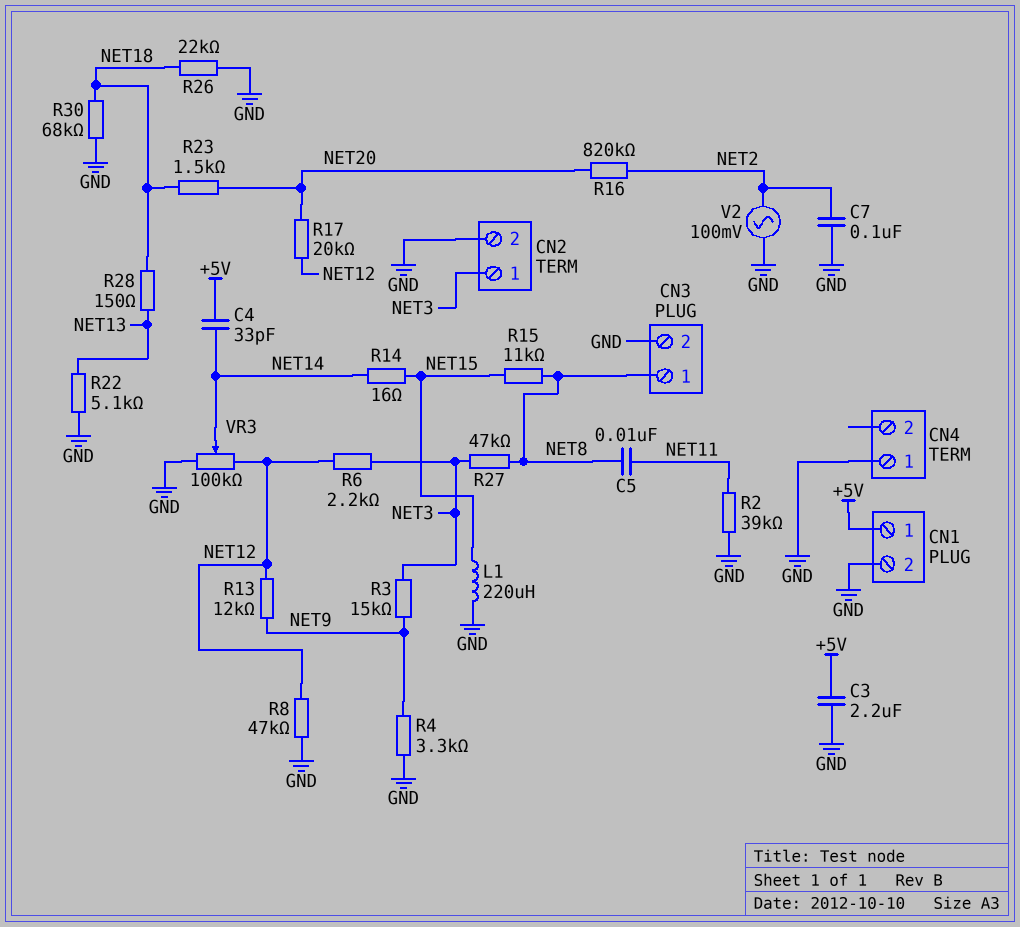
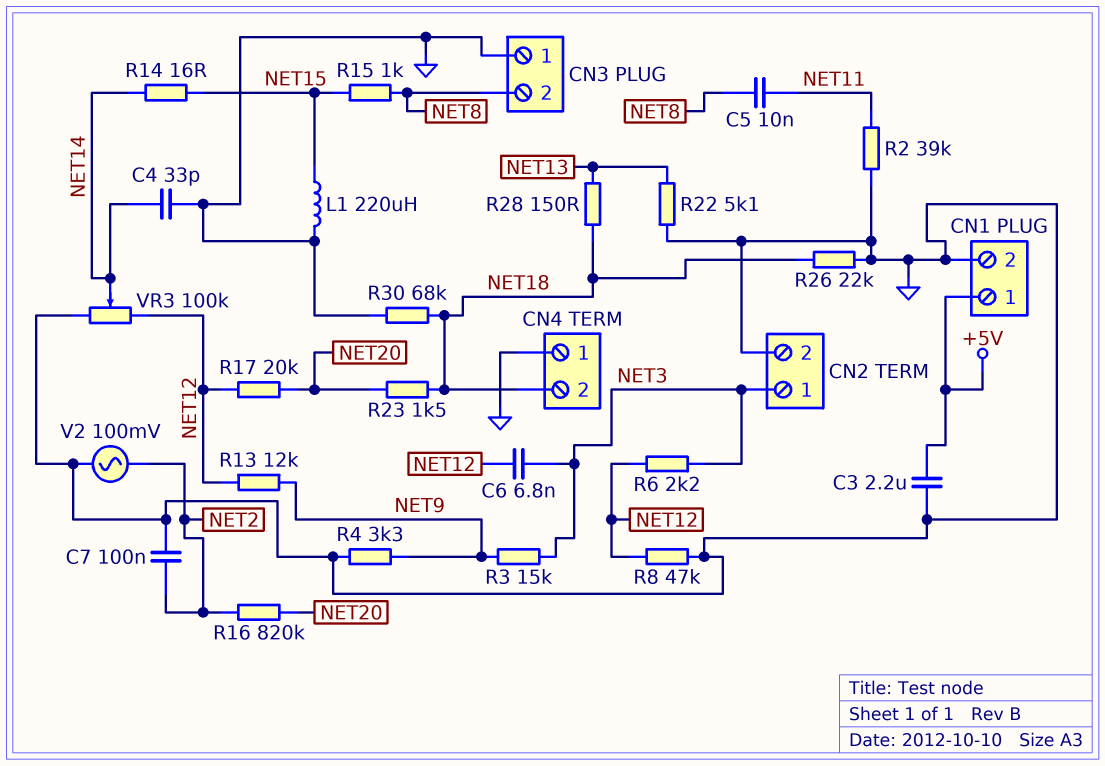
C4: 33pF (+5V, NET14) -> 33pF (GND, NET14)
C6: none -> 6.8nF (NET3, NET12)
CN3 pin 1: NET8 -> GND
CN3 pin 2: GND -> NET8
CN4 pin 2: none -> NET18
R15: 11k (NET8, NET15) -> 1k (NET8, NET15)
R27: 47k (NET3, NET8) -> none

